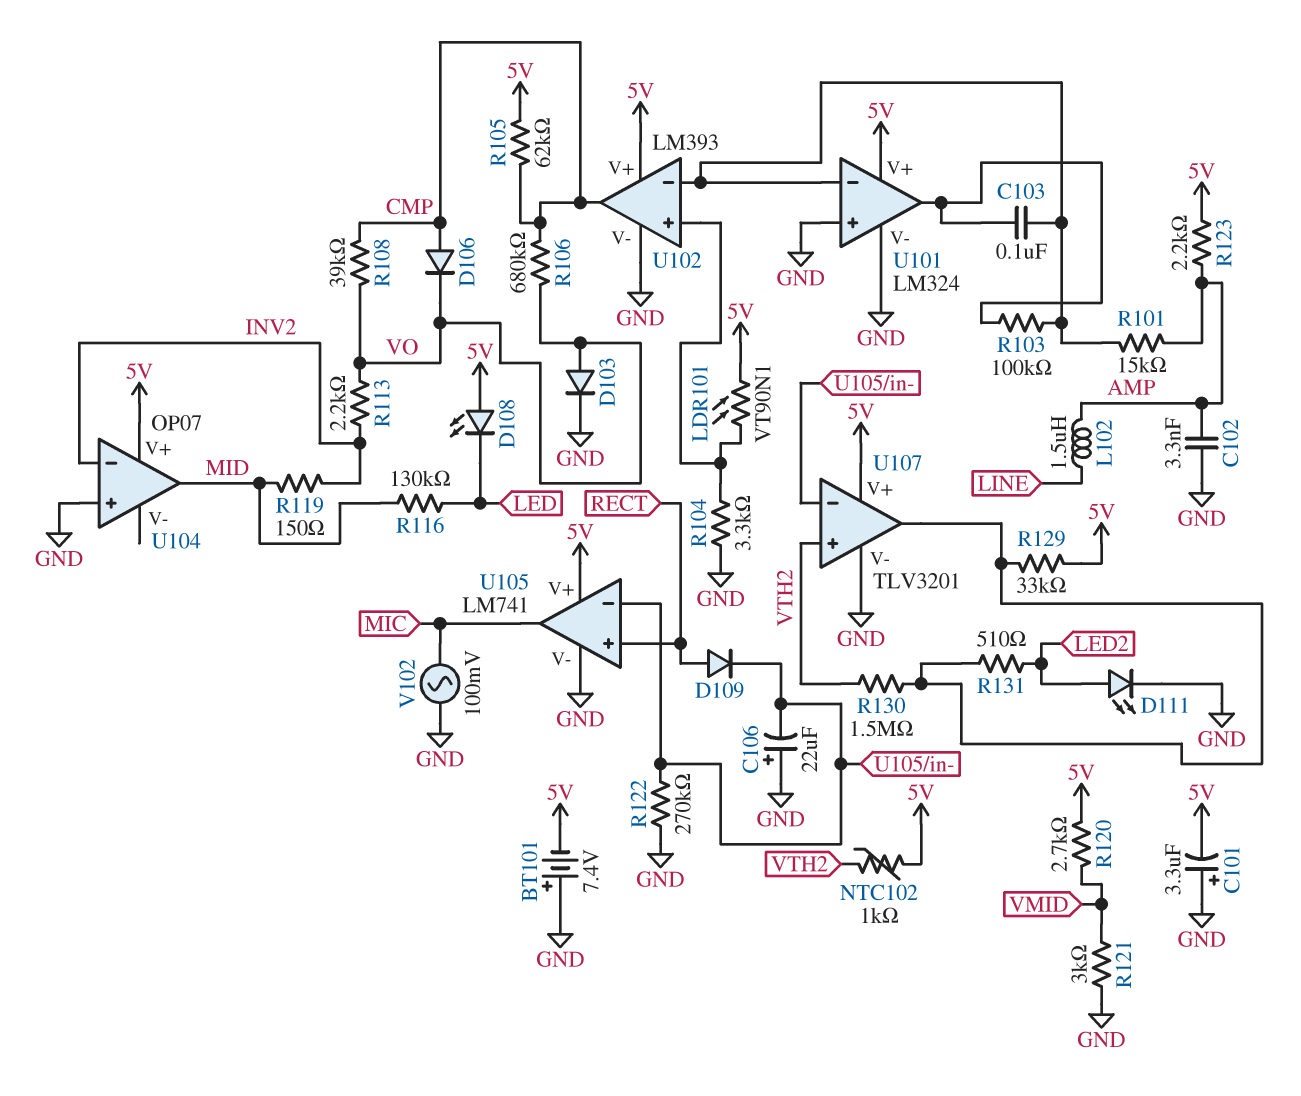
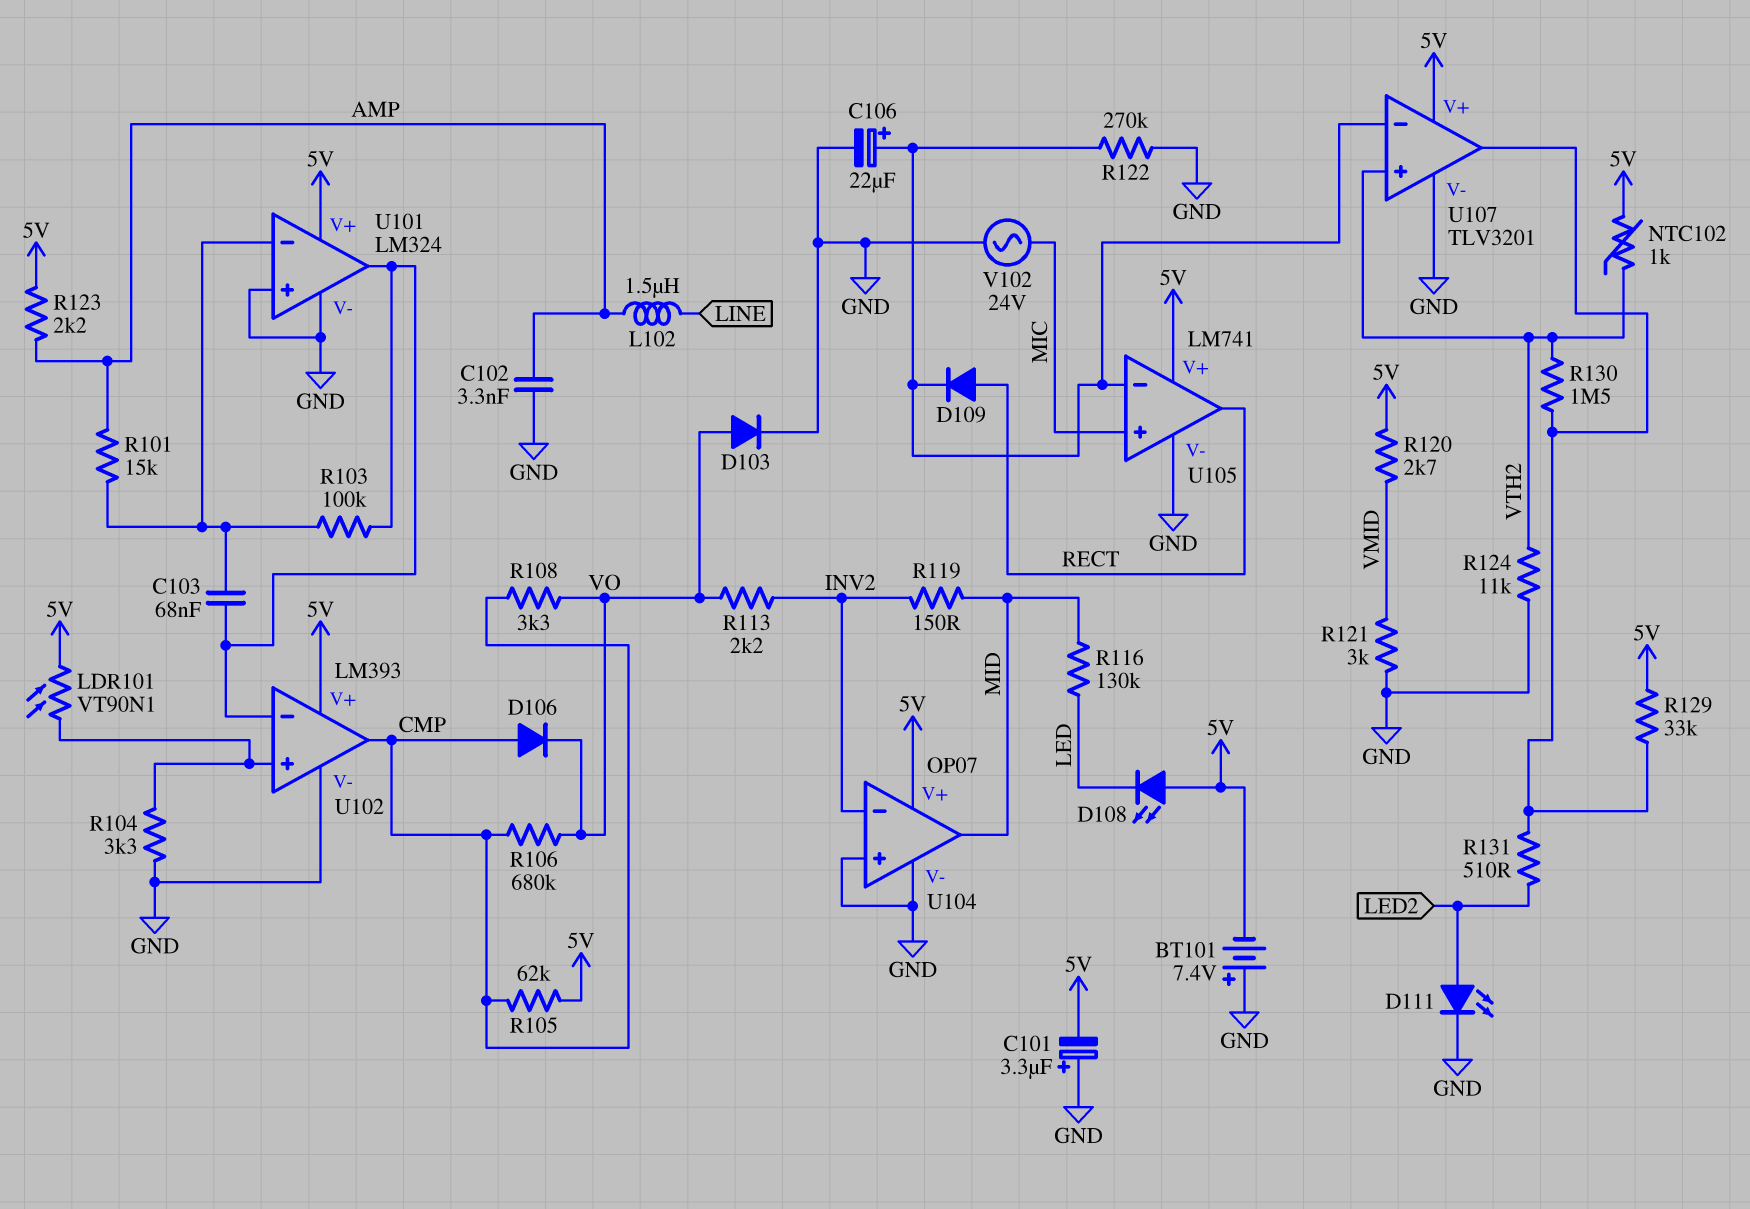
C103: 100nF (U101/in-, U101/out) -> 68nF (U101/in-, U101/out)
C106: 22uF (plus GND, minus U105/in-) -> 22uF (plus U105/in-, minus GND)
R108: 39k (CMP, VO) -> 3.3k (CMP, VO)
R124: none -> 11k (GND, VTH2)
U102 pin in-: U101/in- -> U101/out
U104 pin V-: none -> GND
U105 pin in+: RECT -> MIC
U105 pin out: MIC -> RECT
V102: AC 100mV (GND, MIC) -> AC 24V (GND, MIC)

